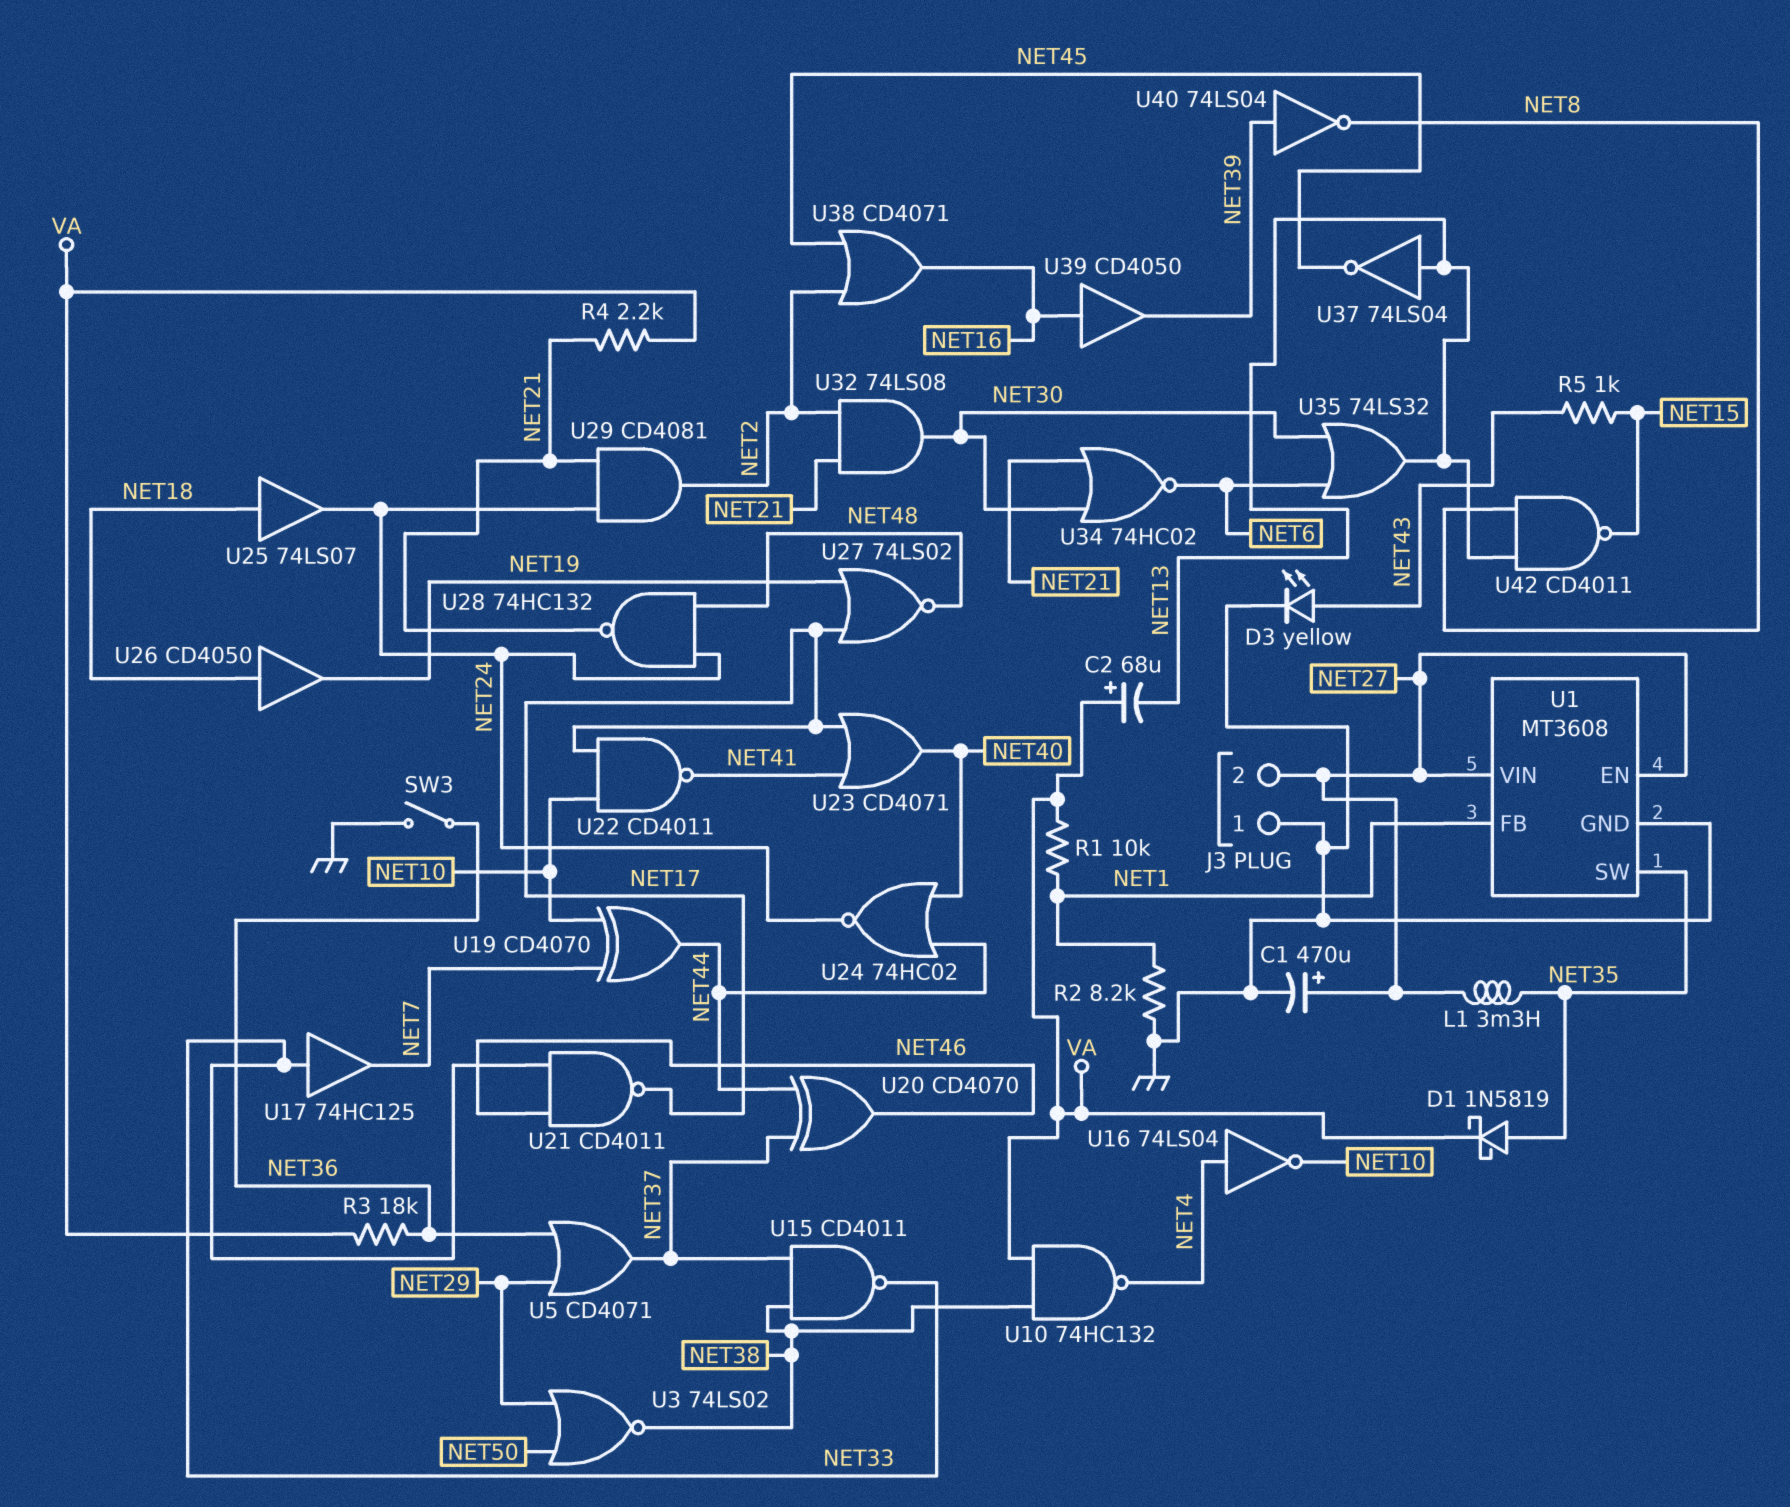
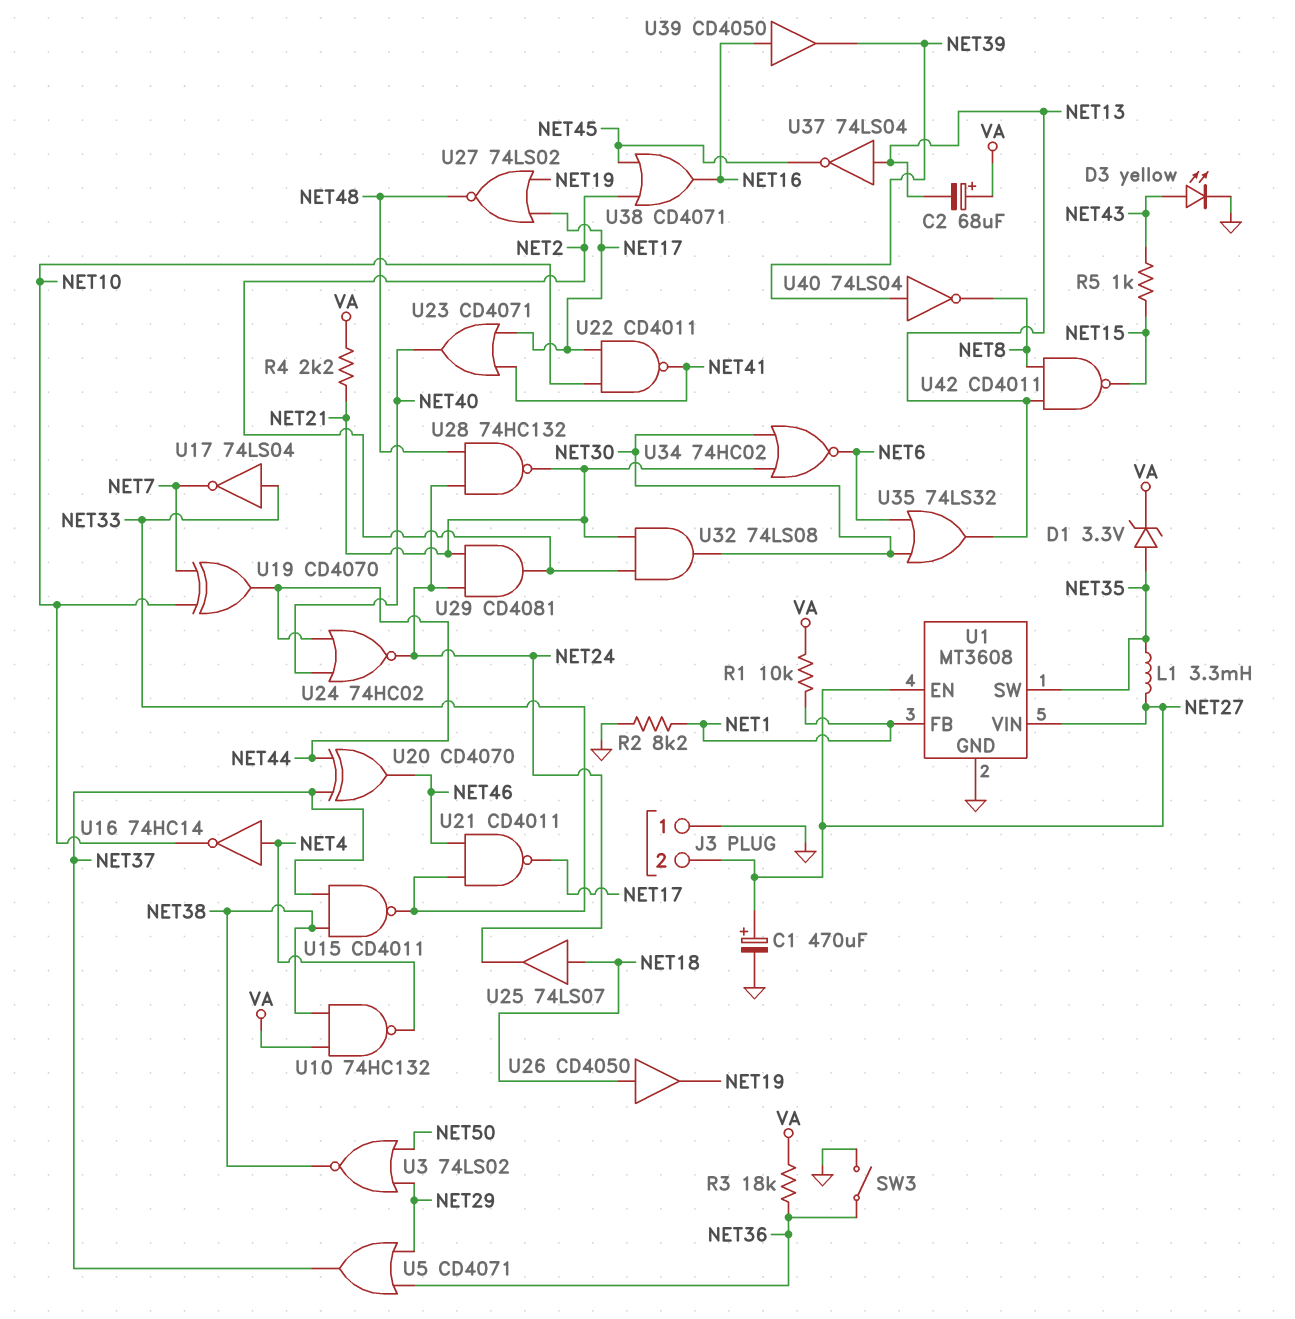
D1: schottky 1N5819 (A NET35, K VA) -> zener 3.3V (A NET35, K VA)
U16: NOT 74LS04 (in NET4, out NET10) -> NOT 74HC14 (in NET4, out NET10)
U17: buffer 74HC125 (in NET33, out NET7) -> NOT 74LS04 (in NET33, out NET7)

